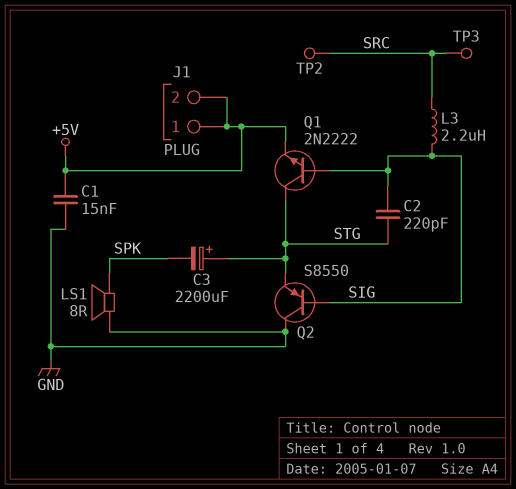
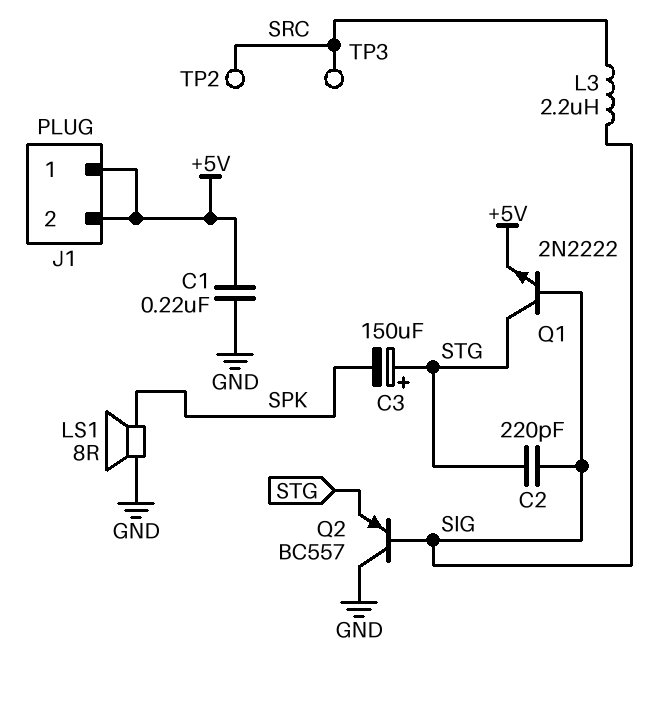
C1: 15nF (+5V, GND) -> 220nF (+5V, GND)
C3: 2200uF (plus STG, minus SPK) -> 150uF (plus STG, minus SPK)
Q2: PNP S8550 (B SIG, C GND, E STG) -> PNP BC557 (B SIG, C GND, E STG)

